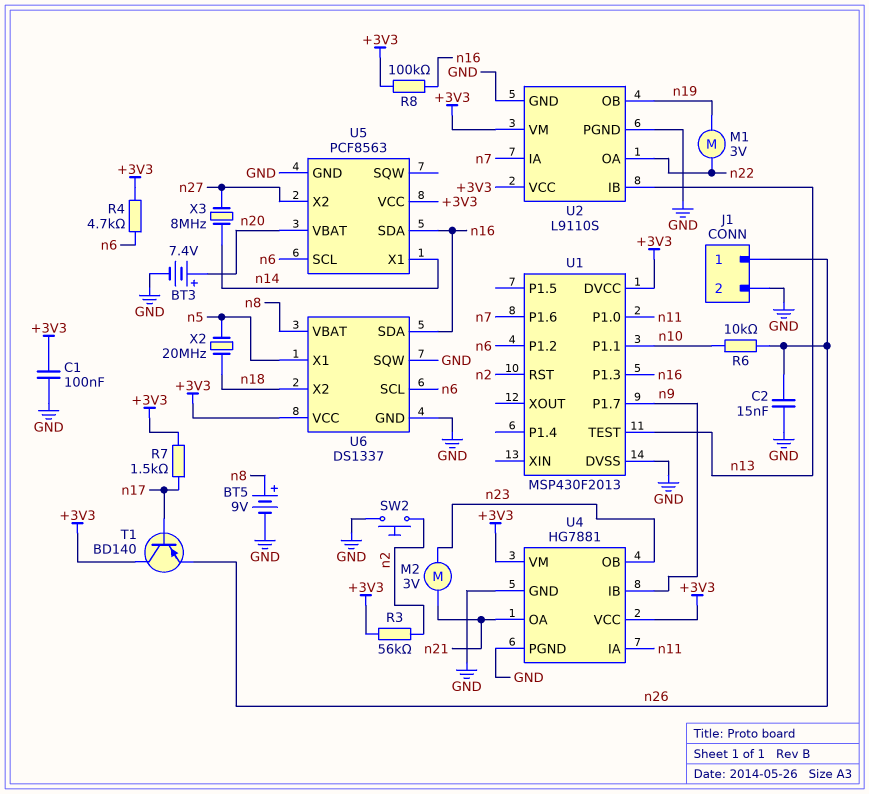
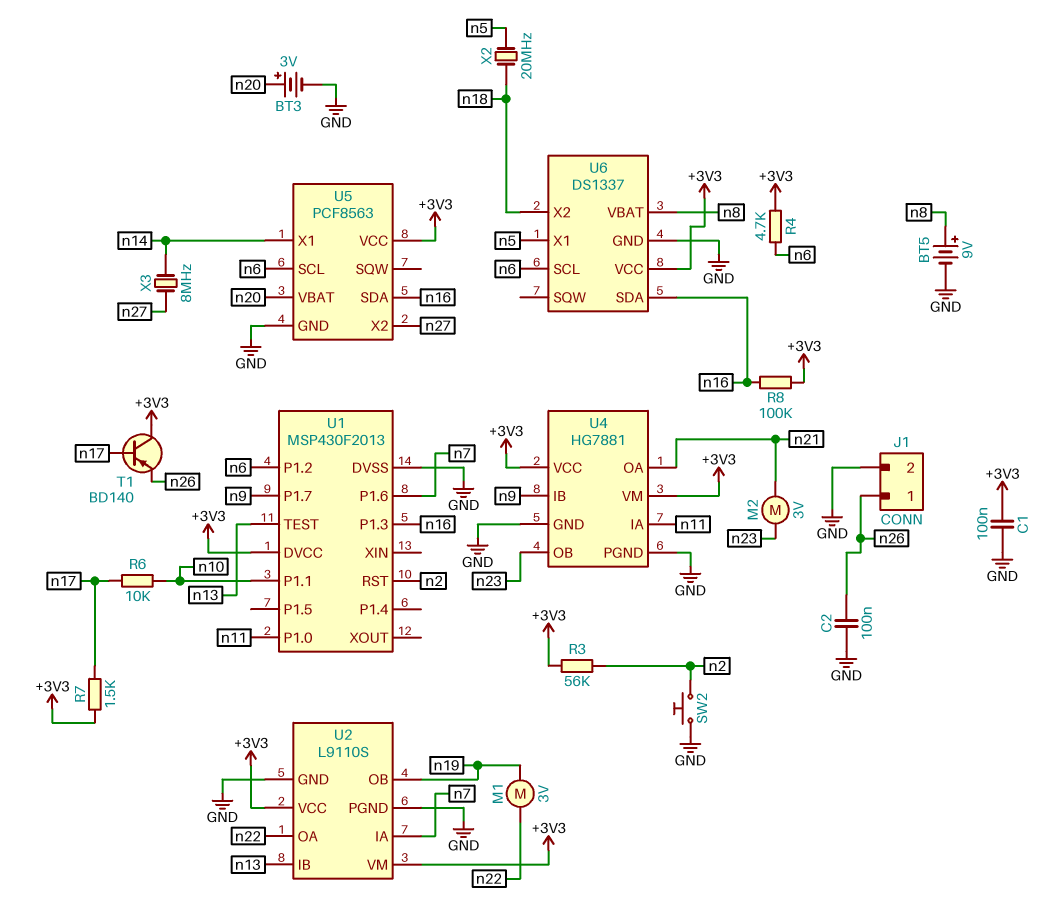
BT3: 7.4V (plus n20, minus GND) -> 3V (plus n20, minus GND)
C2: 15nF (GND, n26) -> 100nF (GND, n26)
R6: 10k (n10, n26) -> 10k (n10, n17)
U6 pin SQW: GND -> none

